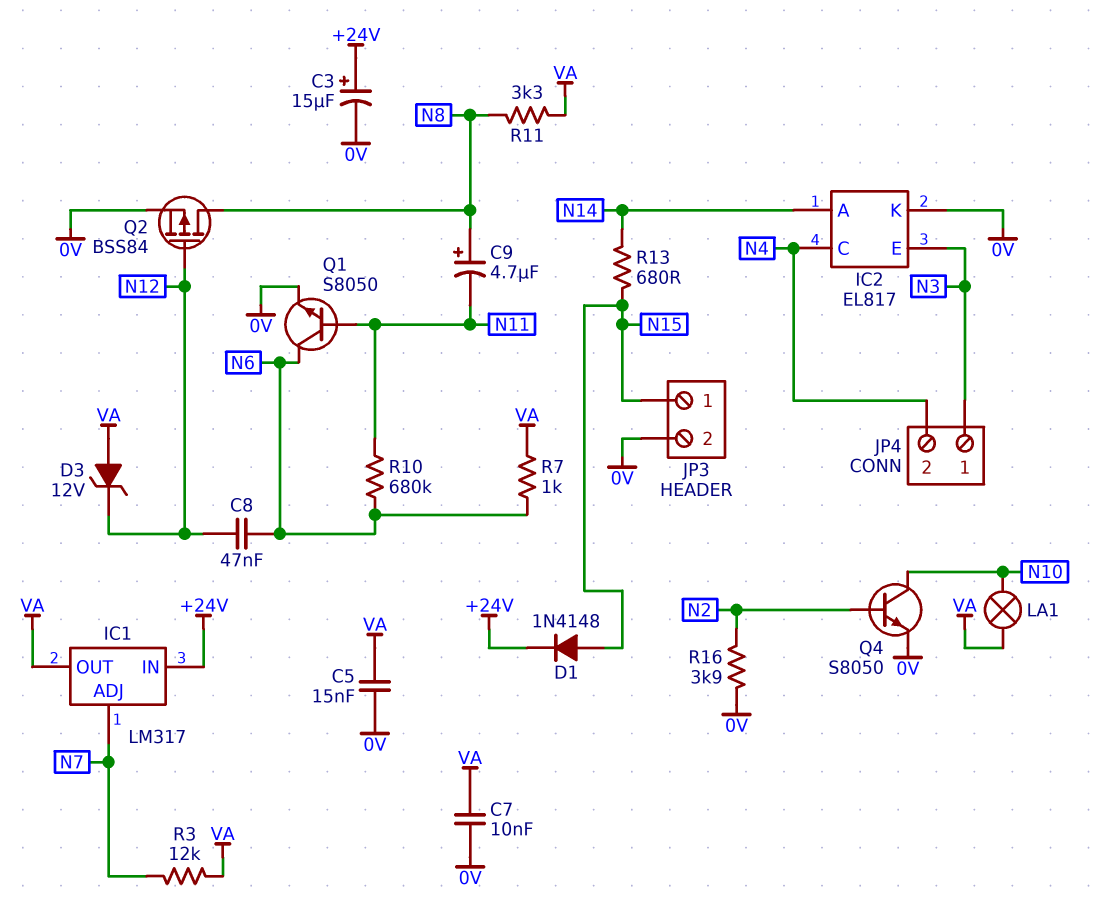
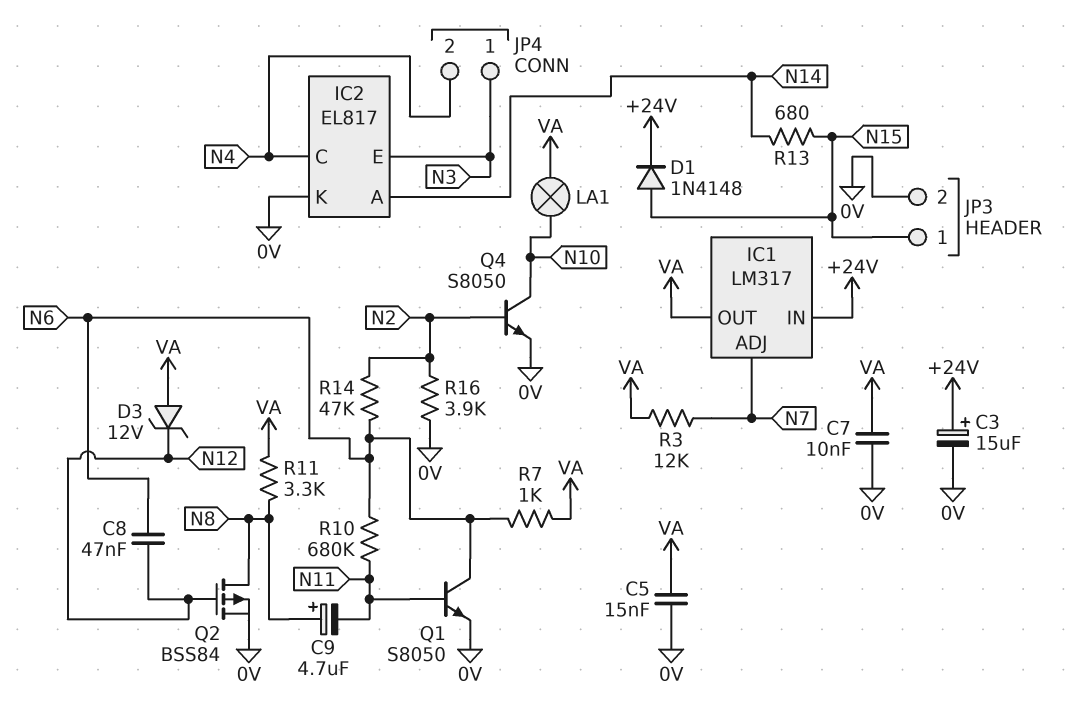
R14: none -> 47k (N2, N6)

